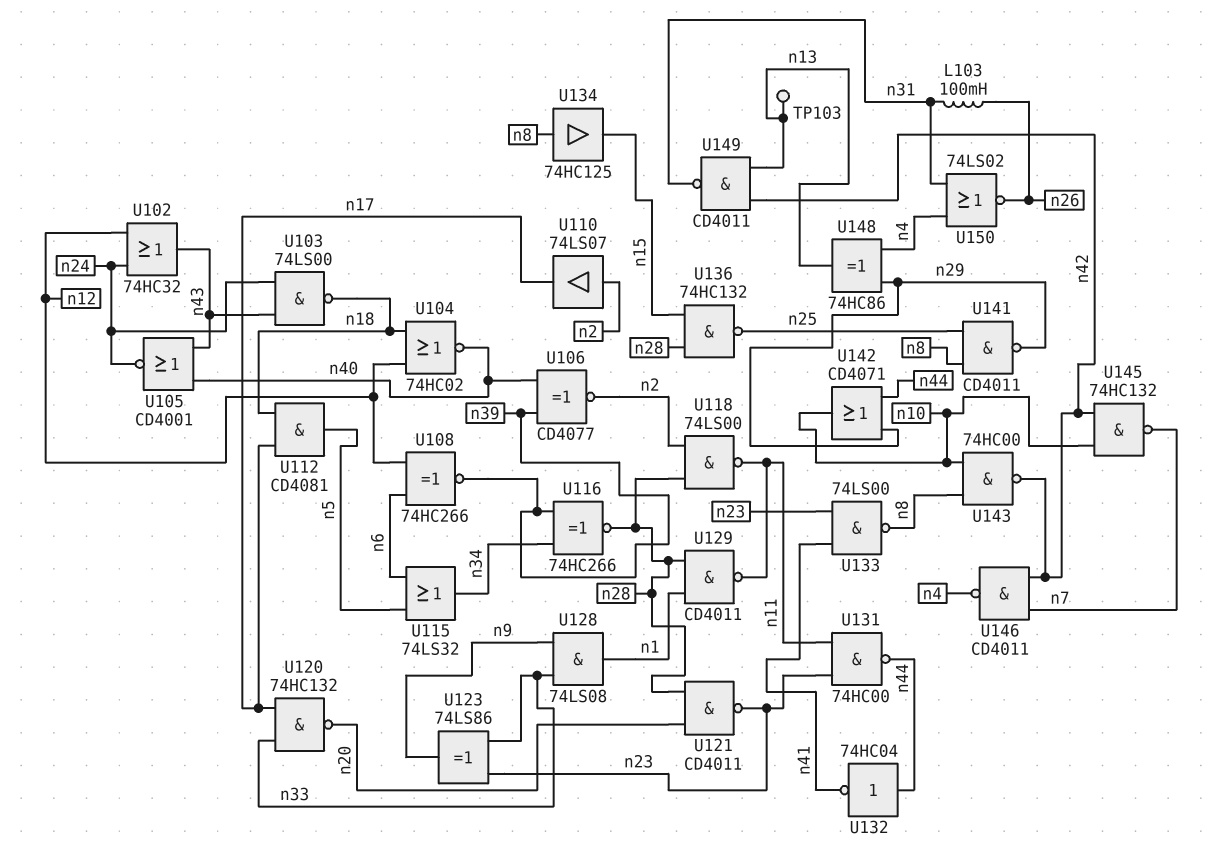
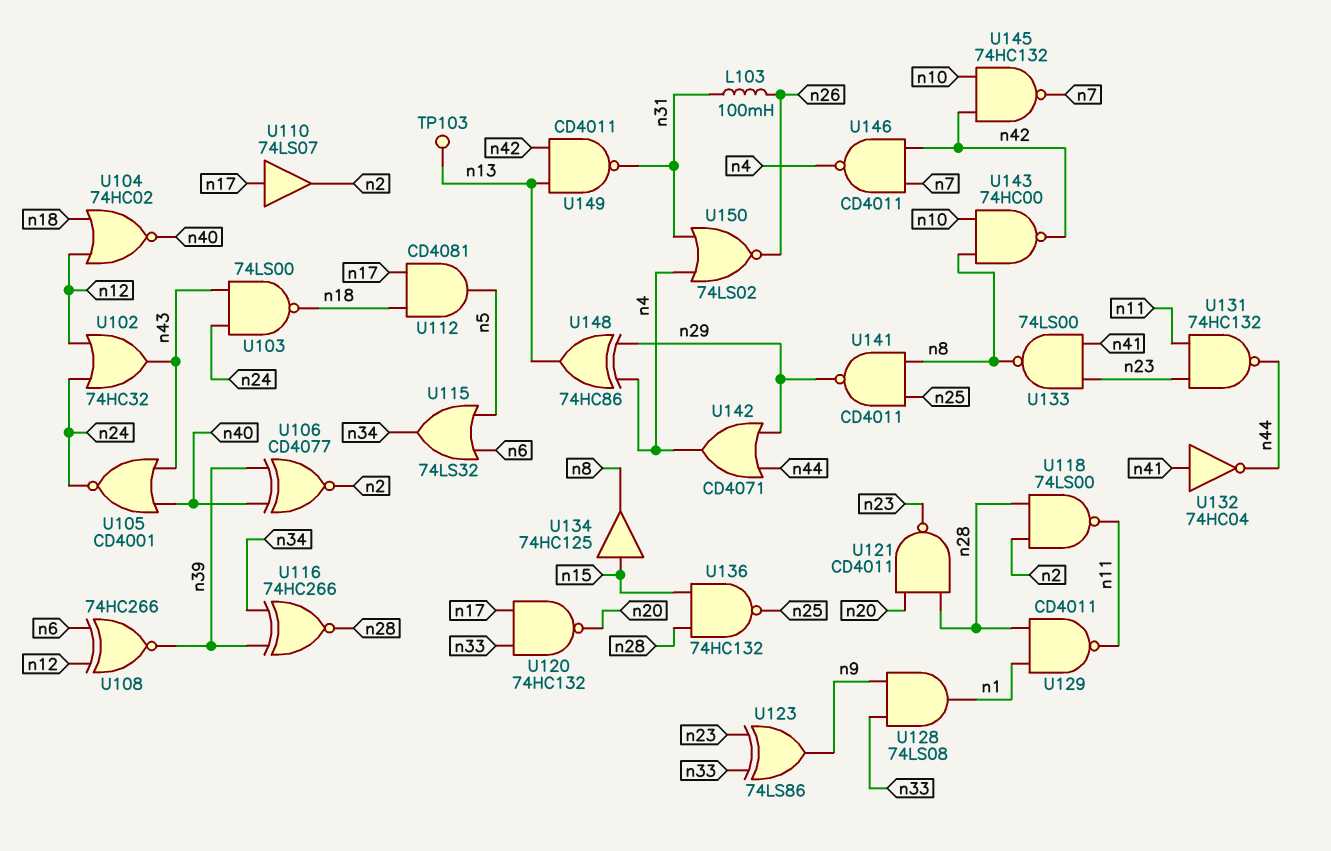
U110: buffer 74LS07 (in n2, out n17) -> buffer 74LS07 (in n17, out n2)
U131: NAND 74HC00 (in n11, in n23, out n44) -> NAND 74HC132 (in n11, in n23, out n44)
U132: NOT 74HC04 (in n44, out n41) -> NOT 74HC04 (in n41, out n44)
U134: buffer 74HC125 (in n8, out n15) -> buffer 74HC125 (in n15, out n8)
U142: OR CD4071 (in n29, in n44, out n10) -> OR CD4071 (in n29, in n44, out n4)

